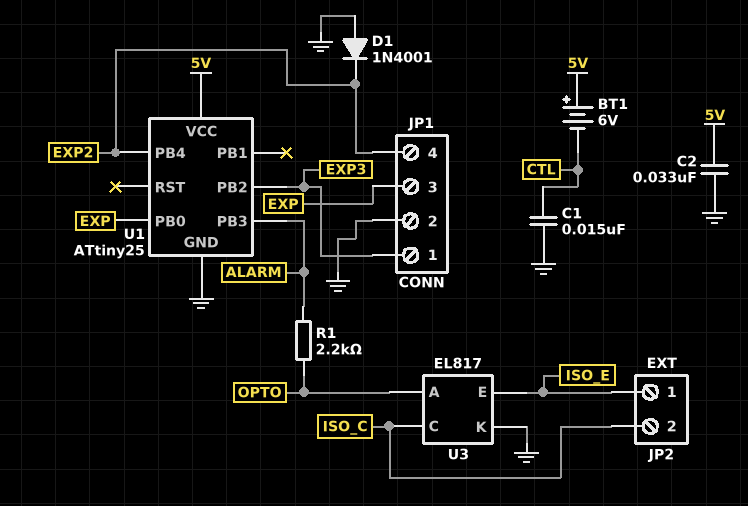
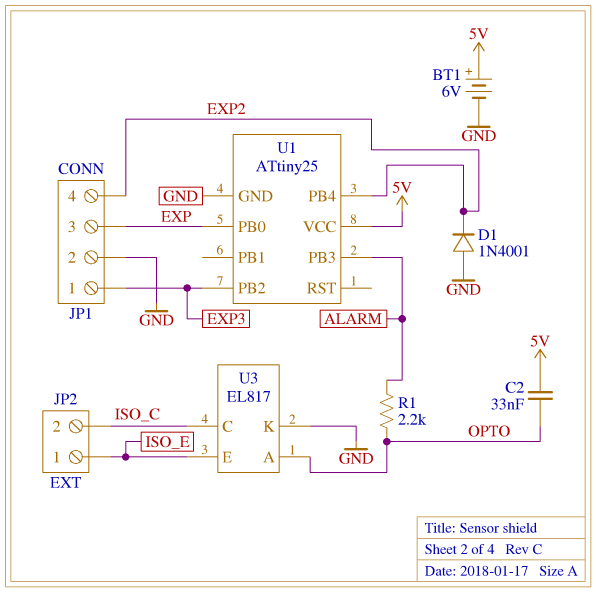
BT1: 6V (plus 5V, minus CTL) -> 6V (plus 5V, minus GND)
C1: 15nF (CTL, GND) -> none
C2: 33nF (5V, GND) -> 33nF (5V, OPTO)

